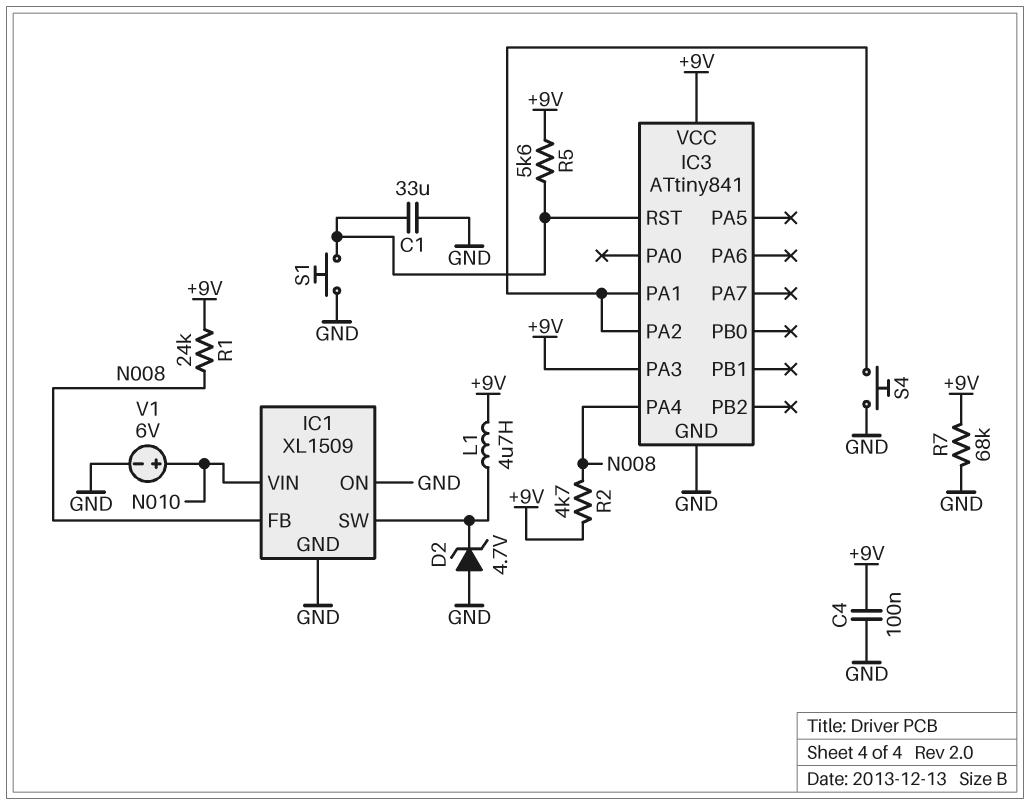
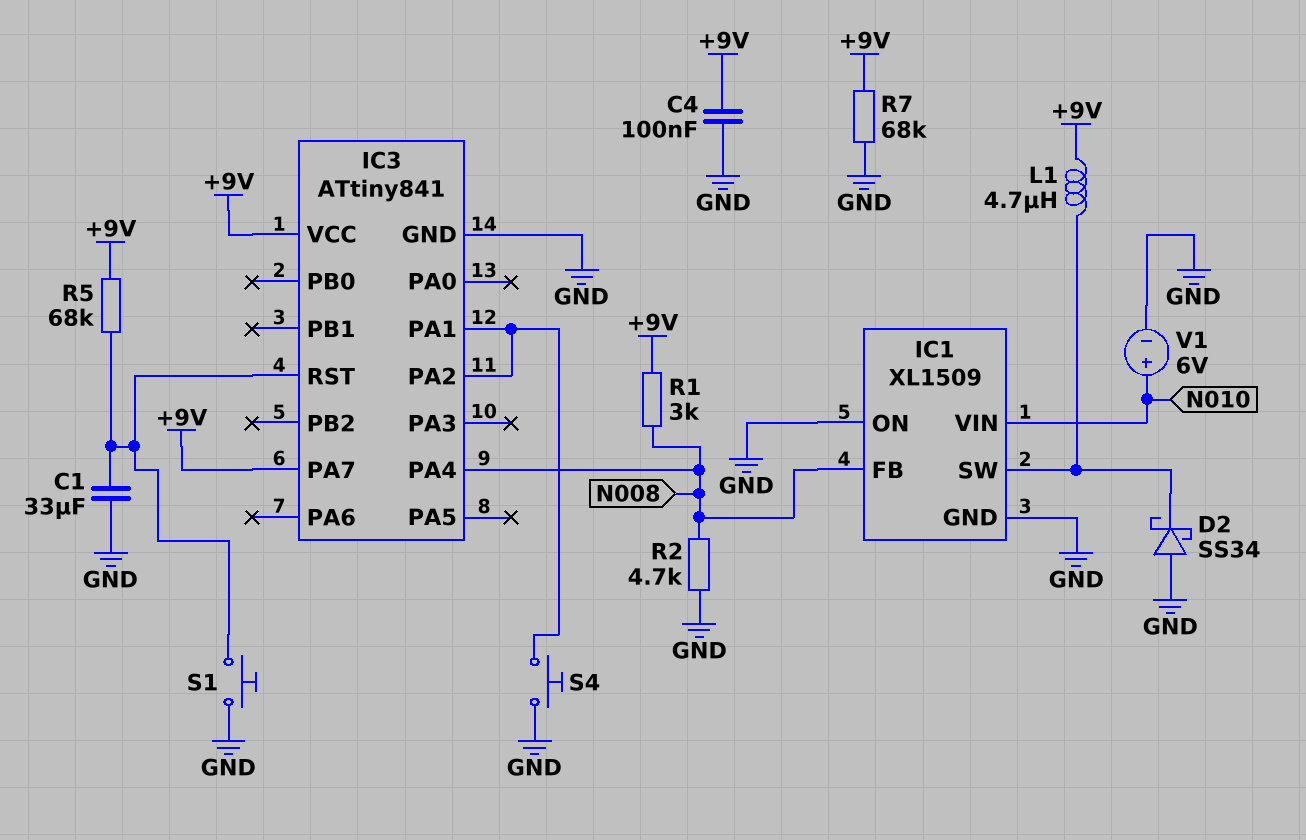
D2: zener 4.7V (A GND, K IC1/SW) -> schottky SS34 (A GND, K IC1/SW)
IC3 pin PA3: +9V -> none
IC3 pin PA7: none -> +9V
R1: 24k (+9V, N008) -> 3k (+9V, N008)
R2: 4.7k (+9V, N008) -> 4.7k (GND, N008)
R5: 5.6k (+9V, IC3/RST) -> 68k (+9V, IC3/RST)

